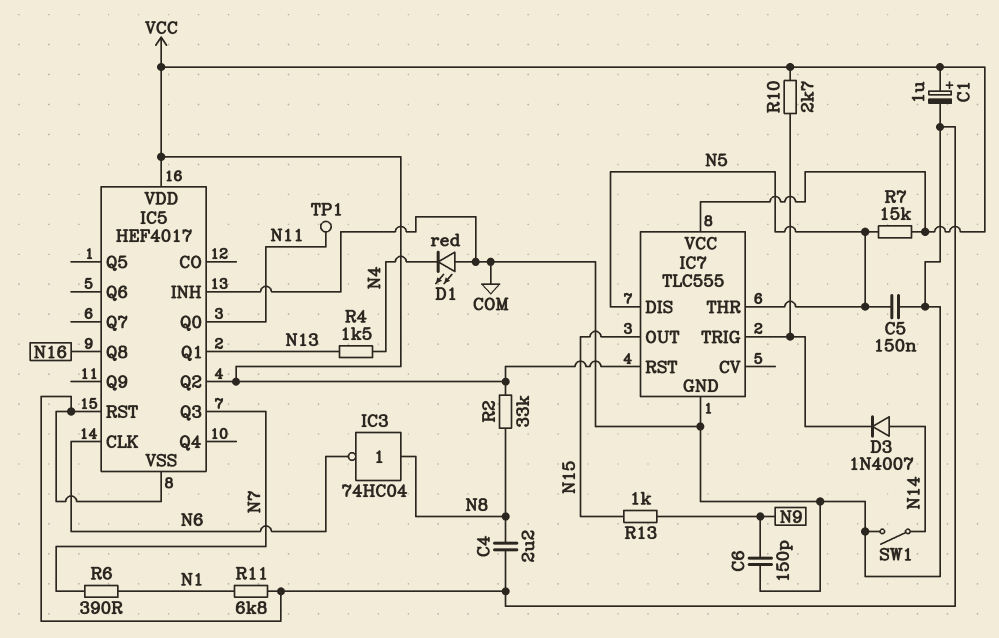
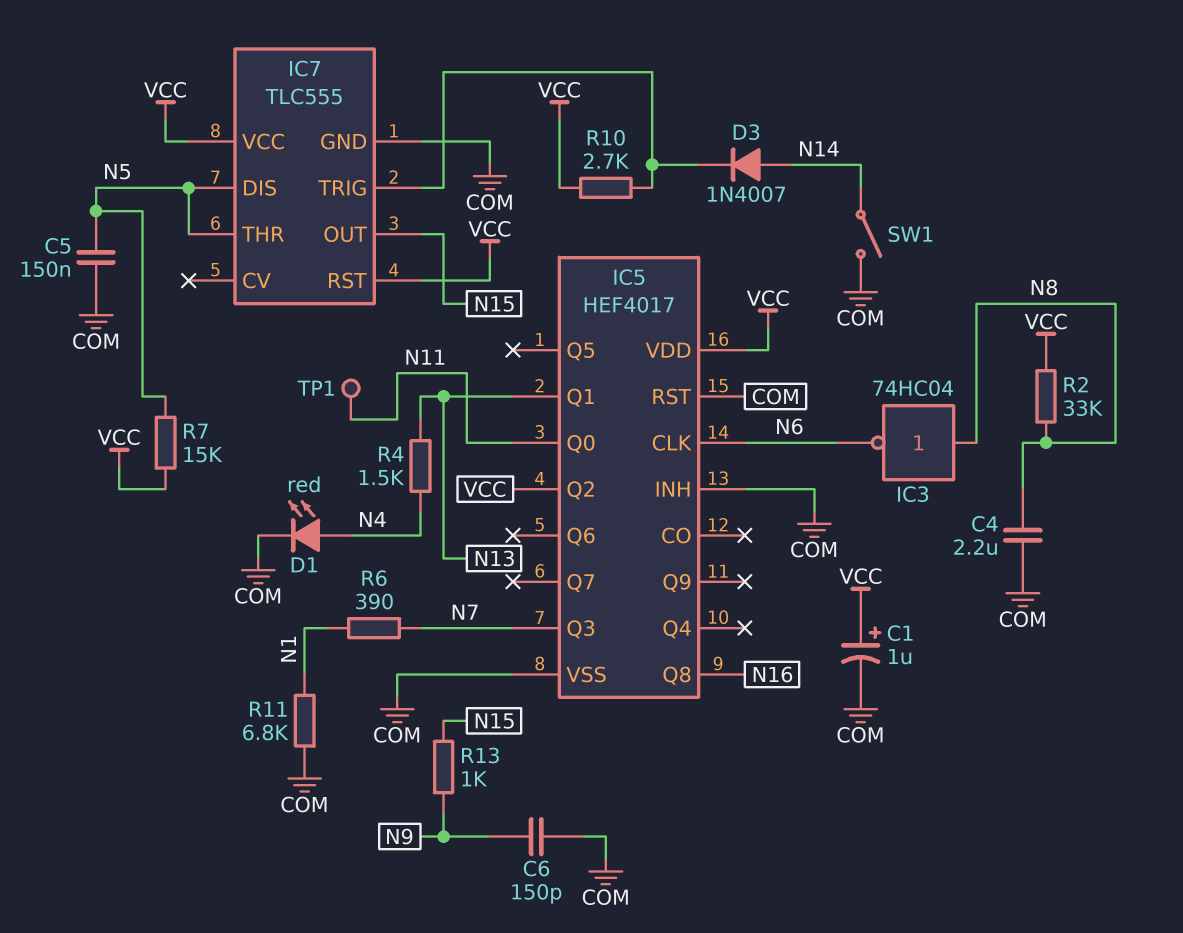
D1: LED red (A COM, K N4) -> LED red (A N4, K COM)

